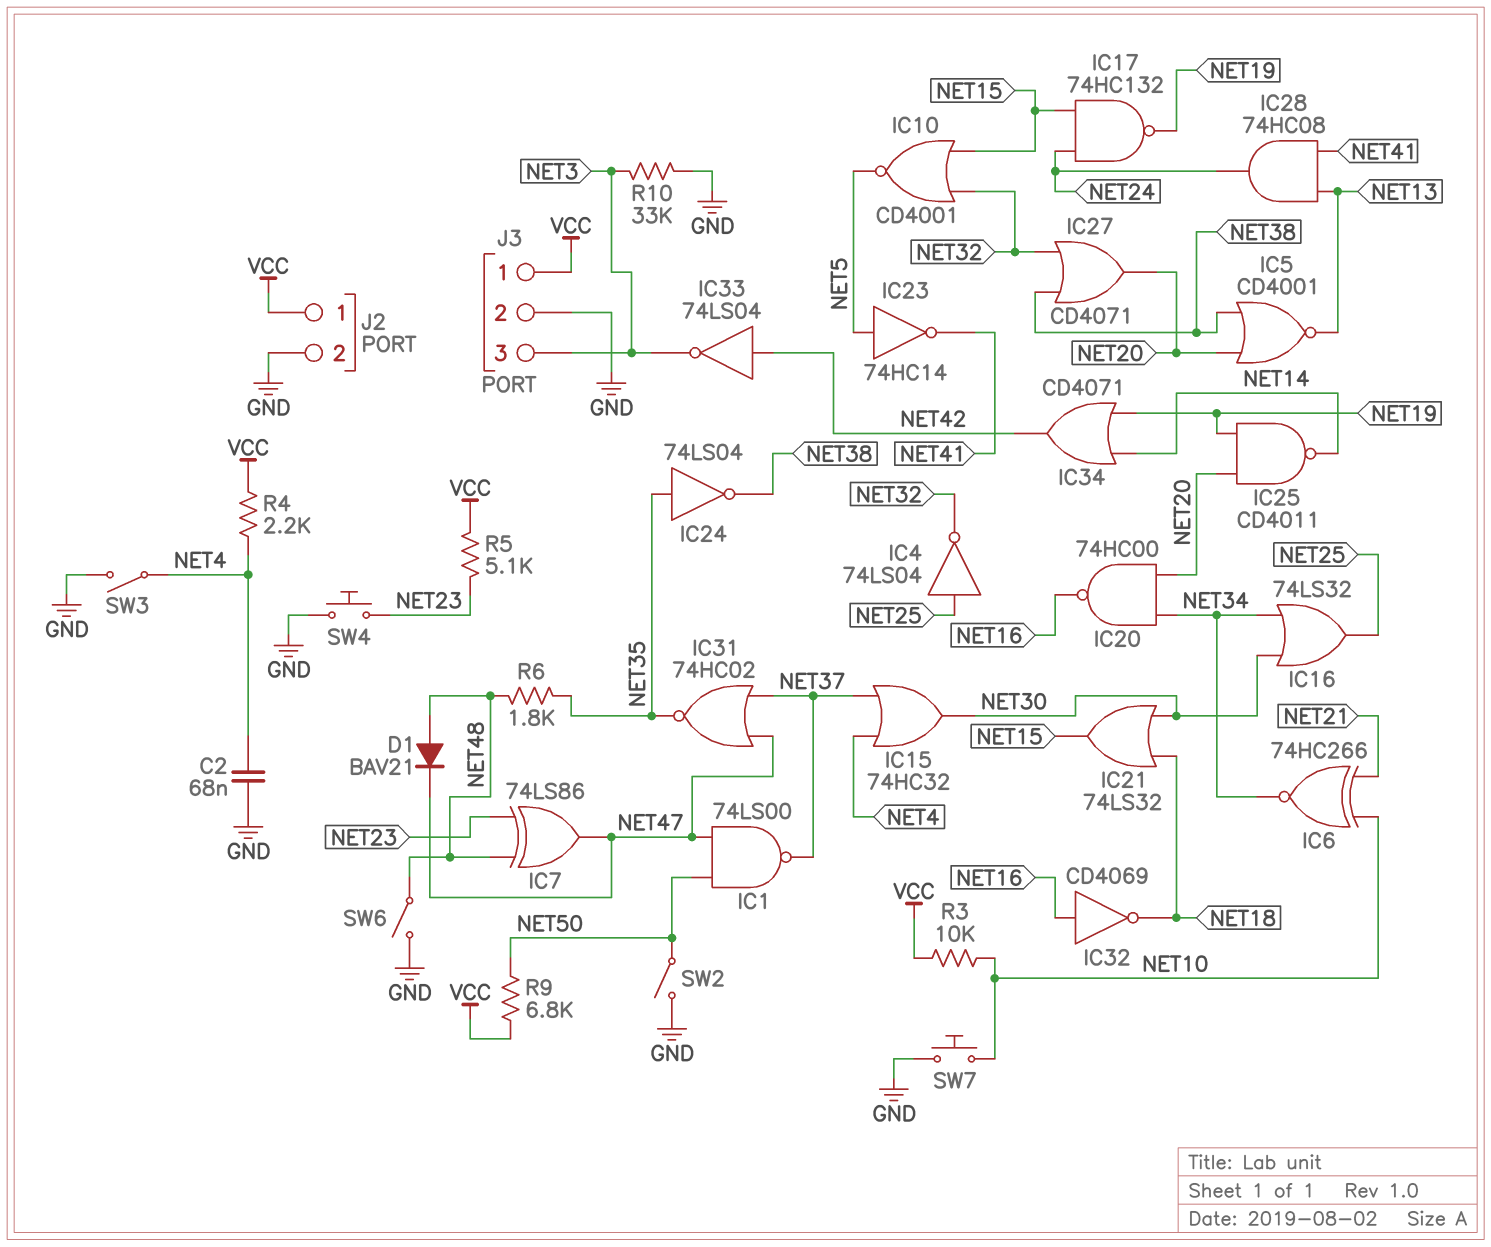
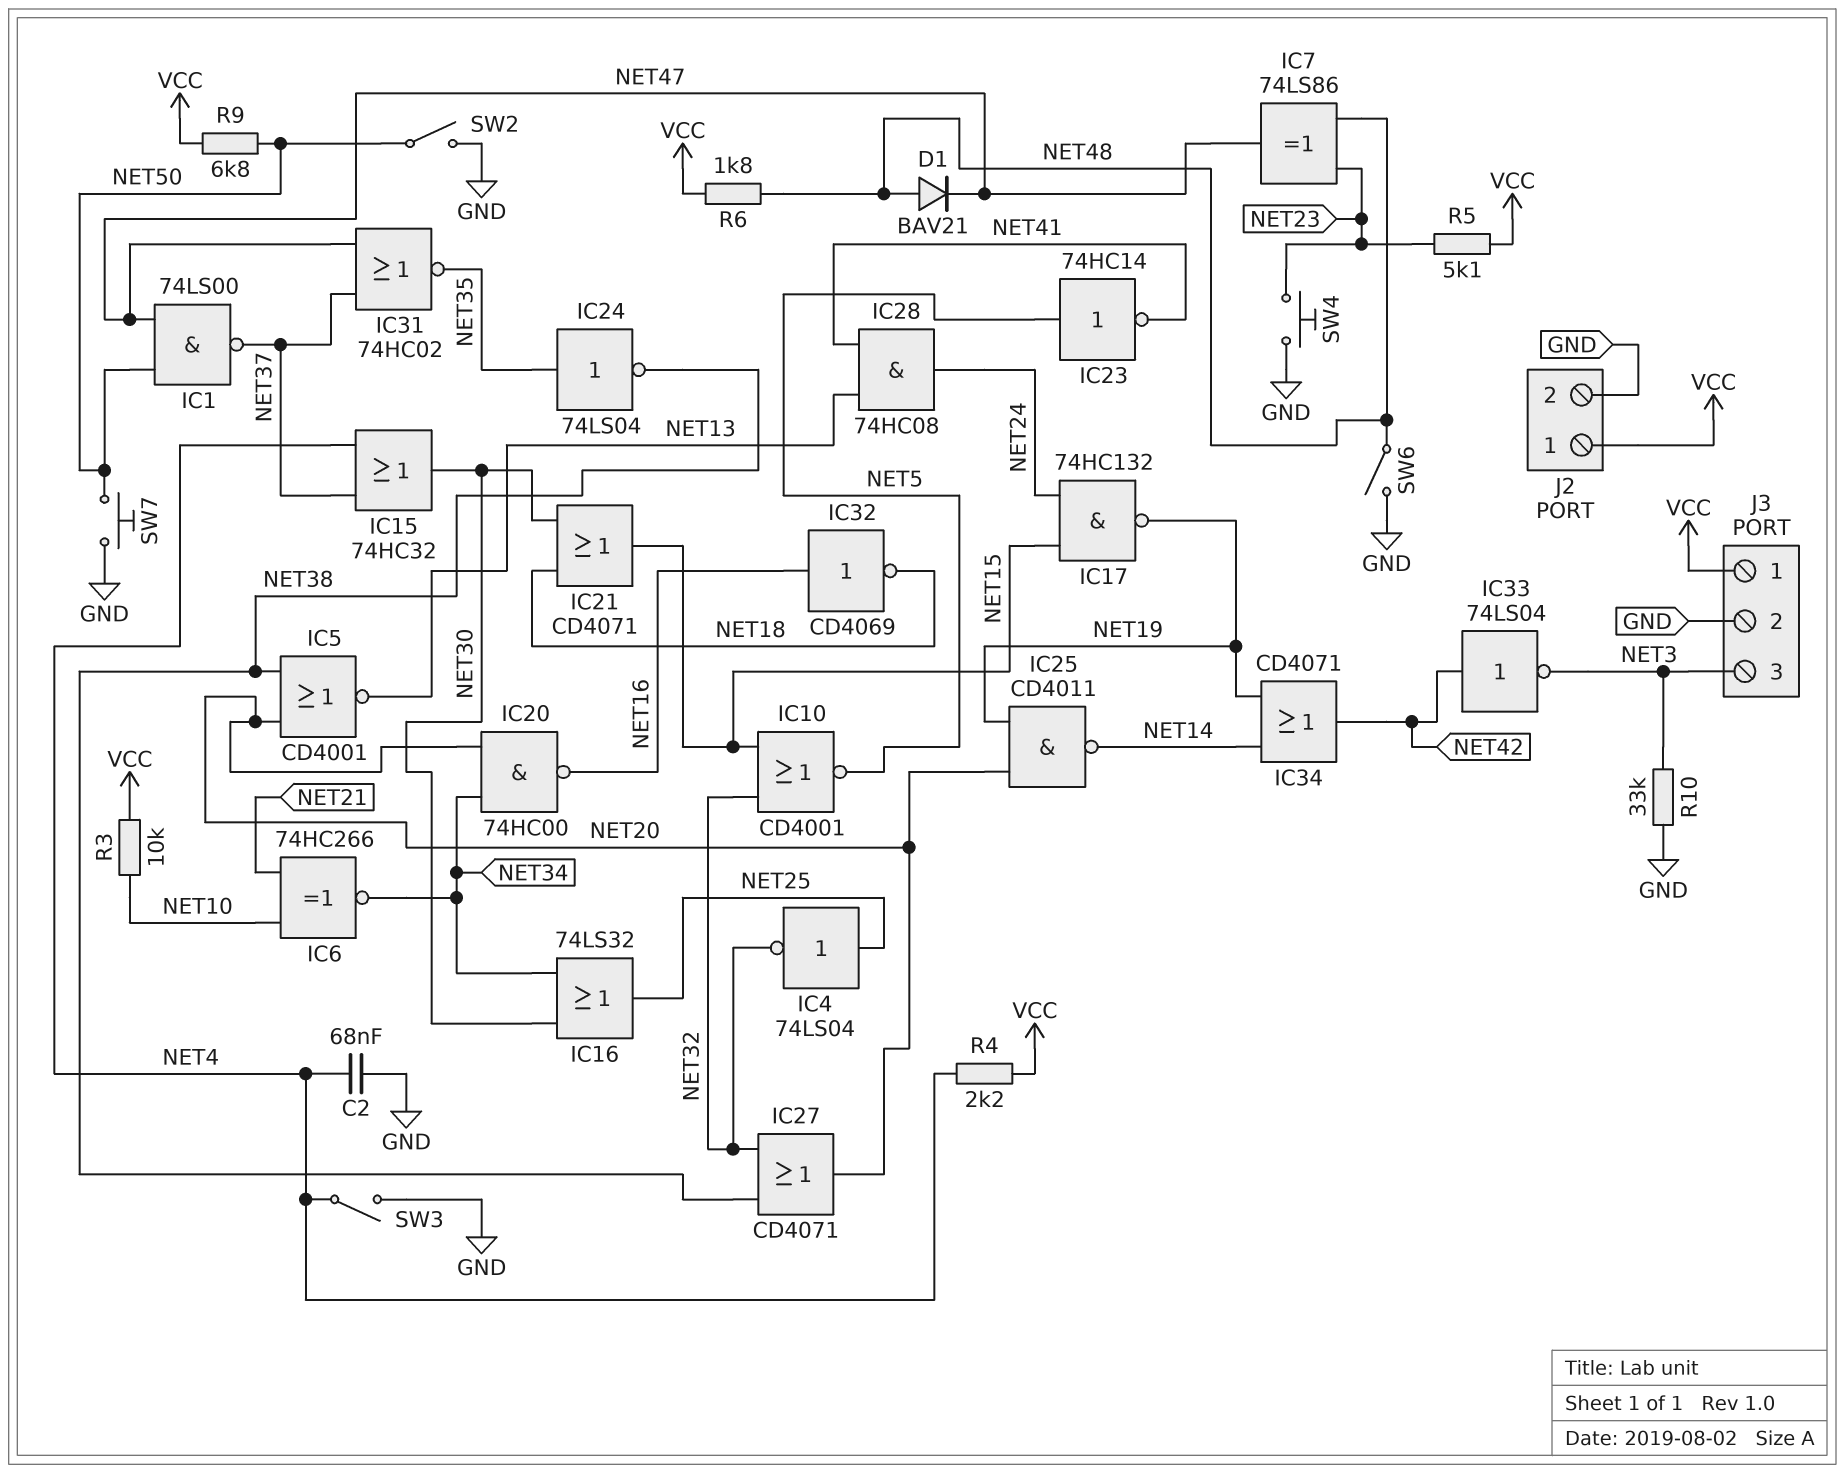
IC21: OR 74LS32 (in NET18, in NET30, out NET15) -> OR CD4071 (in NET18, in NET30, out NET15)
R6: 1.8k (NET35, NET48) -> 1.8k (NET48, VCC)
SW7: button (GND, NET10) -> button (GND, NET50)

